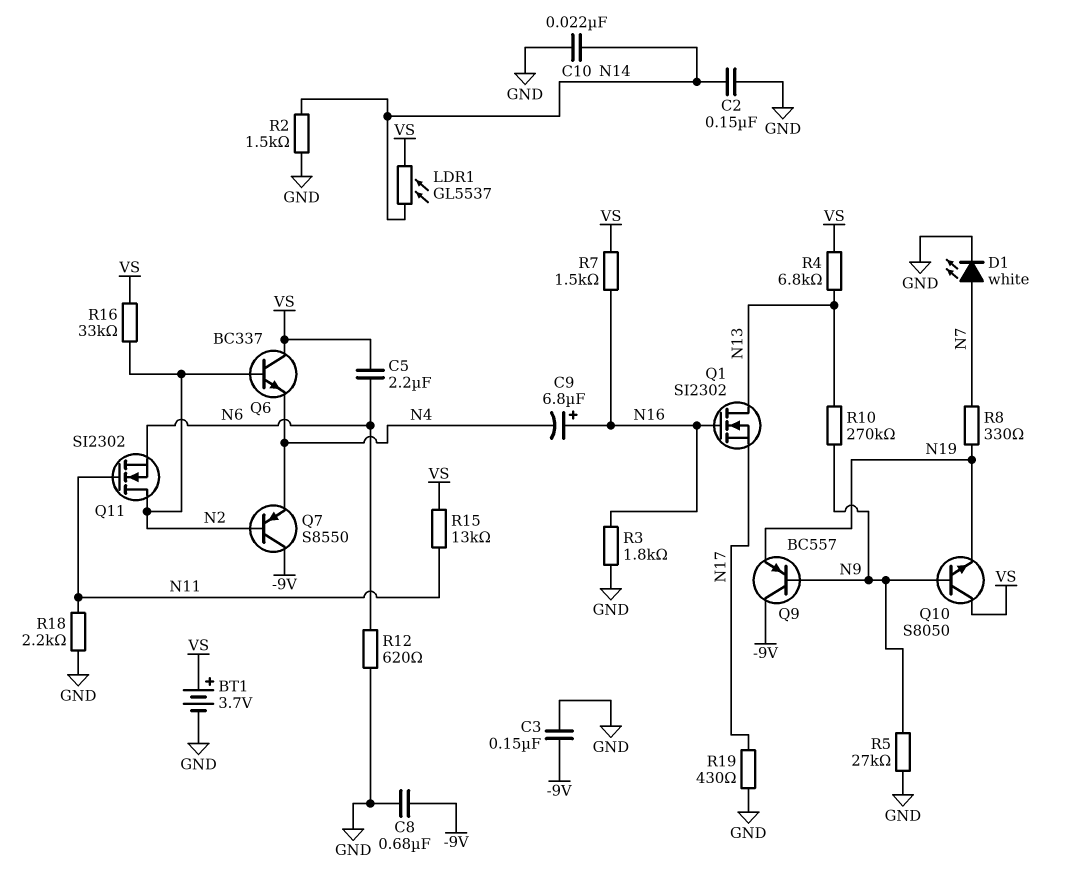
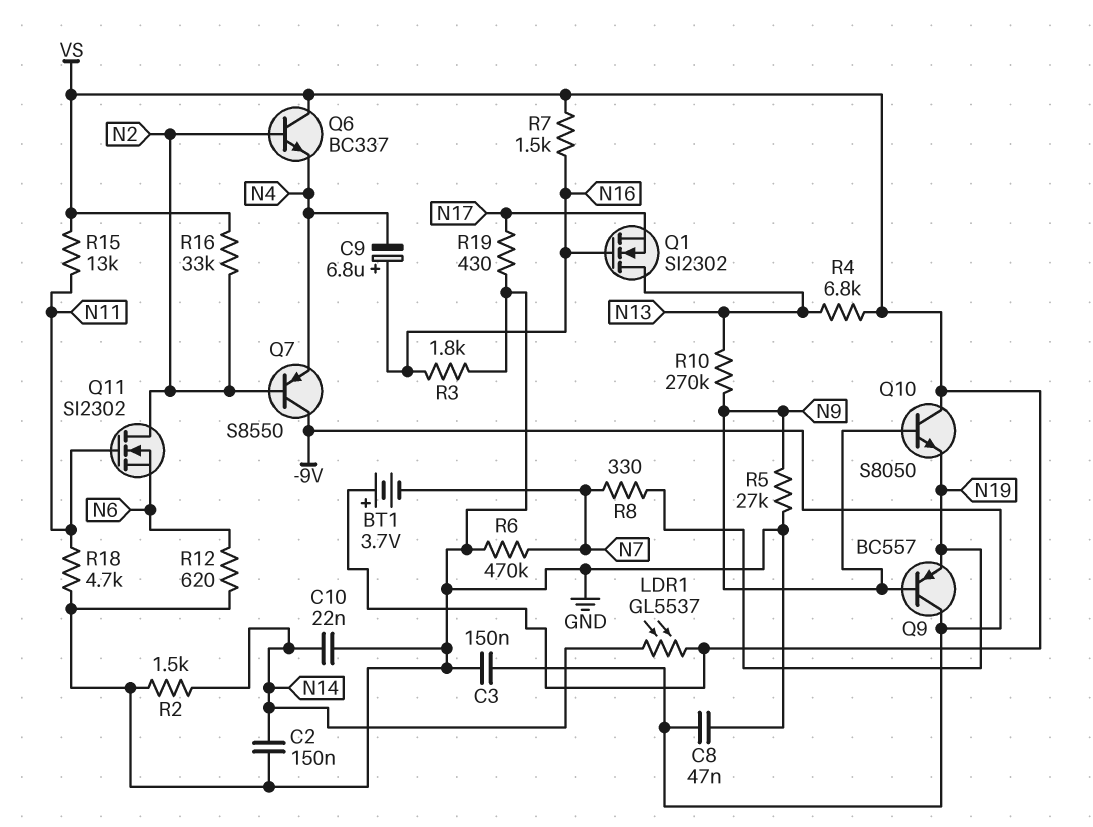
BT1: 3.7V (plus VS, minus GND) -> 3.7V (plus VS, minus N7)
C5: 2.2uF (N6, VS) -> none
C8: 680nF (-9V, GND) -> 47nF (-9V, GND)
D1: LED white (A N7, K GND) -> none
R6: none -> 470k (GND, N7)
R18: 2.2k (GND, N11) -> 4.7k (GND, N11)

